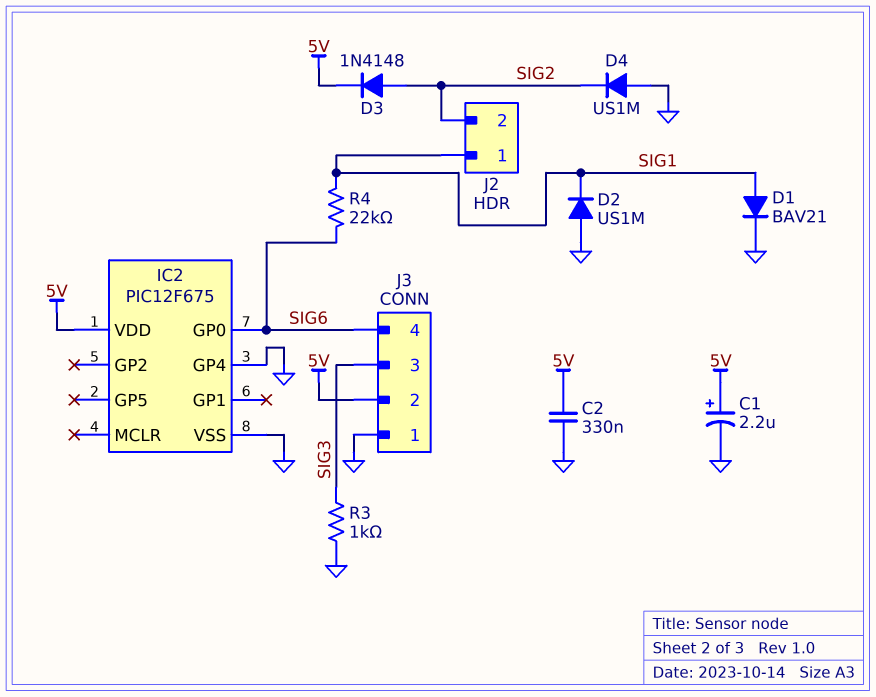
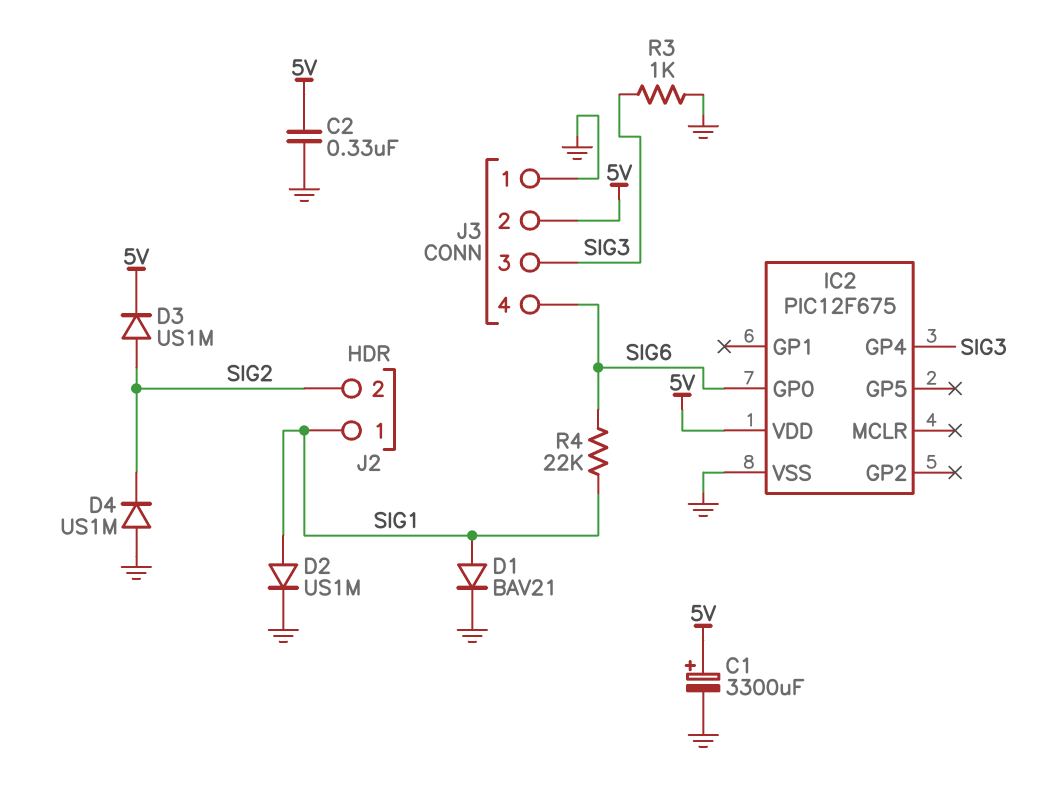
C1: 2.2uF (plus 5V, minus GND) -> 3300uF (plus 5V, minus GND)
D2: diode US1M (A GND, K SIG1) -> diode US1M (A SIG1, K GND)
D3: diode 1N4148 (A SIG2, K 5V) -> diode US1M (A SIG2, K 5V)
IC2 pin GP4: GND -> SIG3

